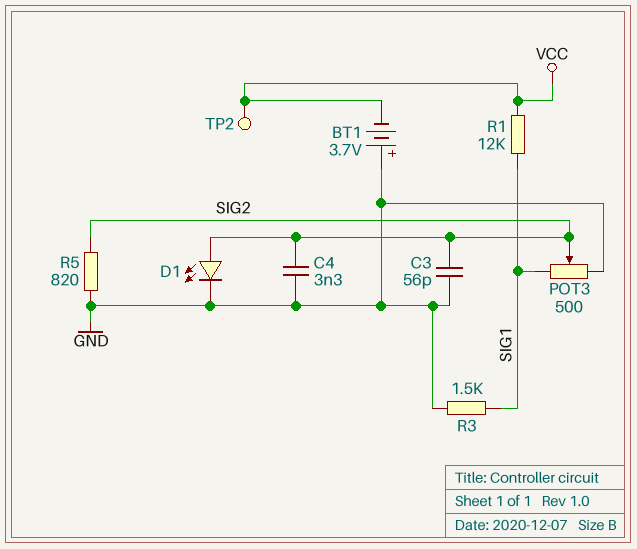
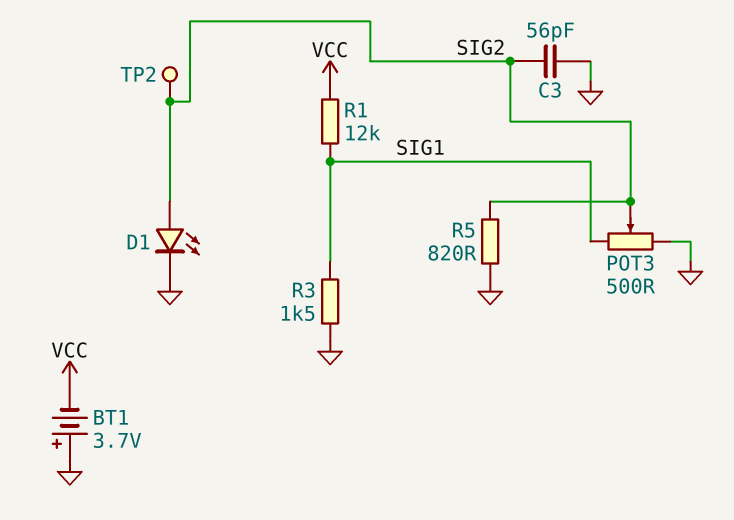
C4: 3.3nF (GND, SIG2) -> none
TP2: test point (VCC) -> test point (SIG2)

